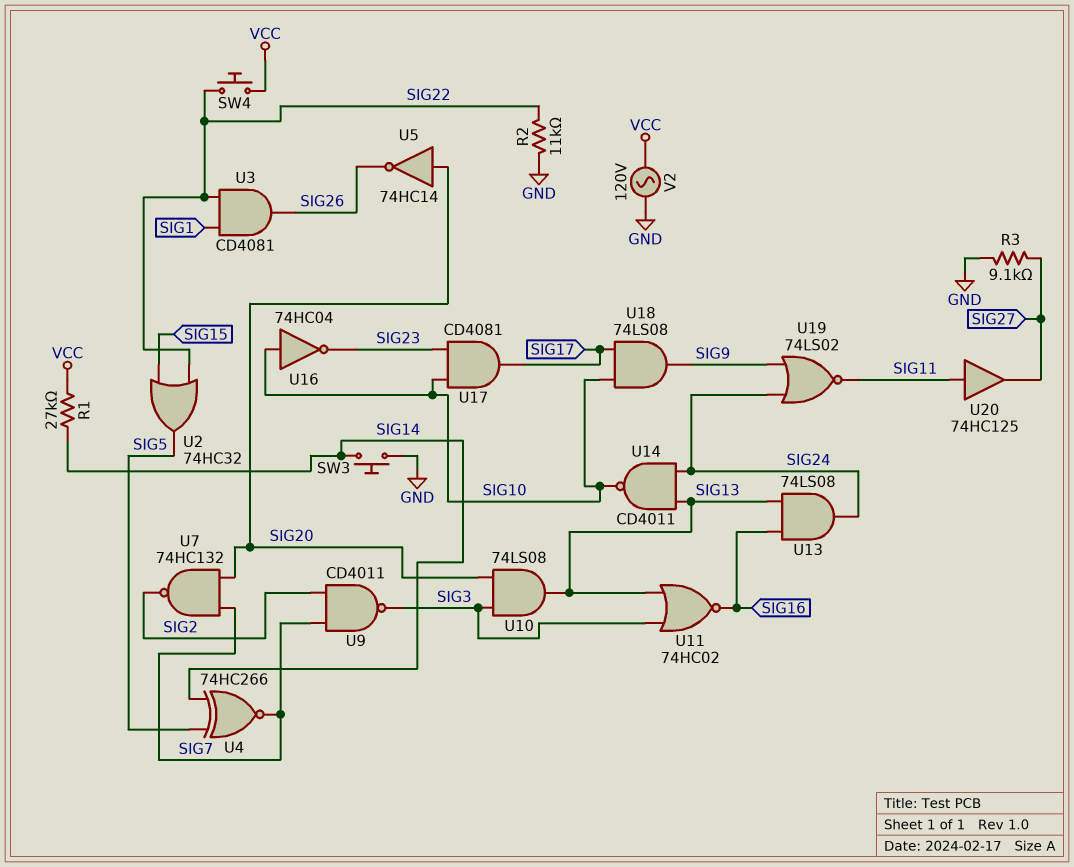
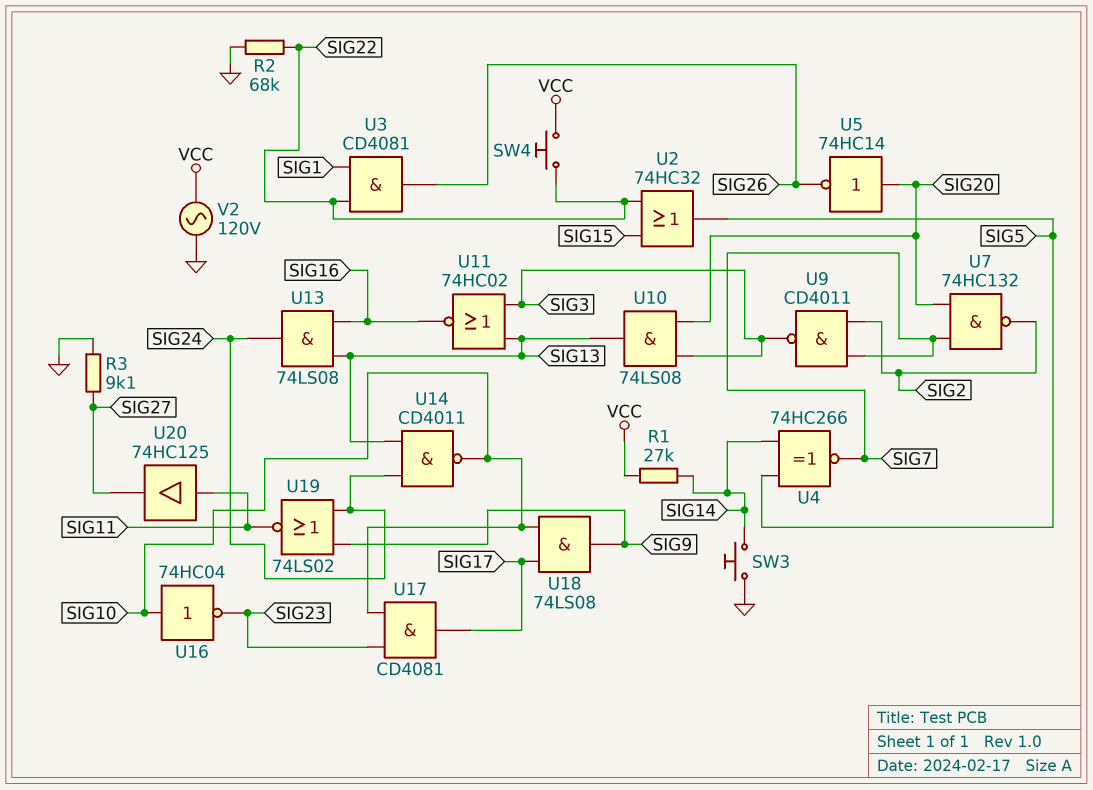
R2: 11k (GND, SIG22) -> 68k (GND, SIG22)

